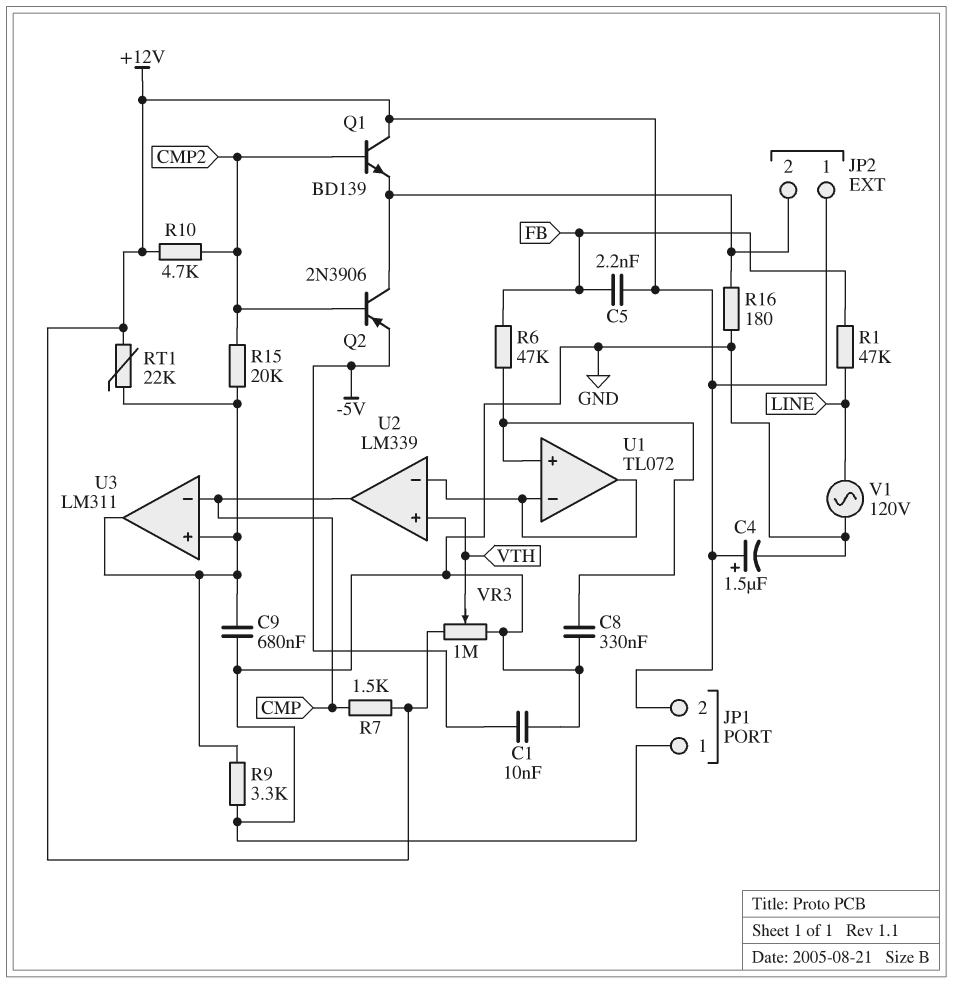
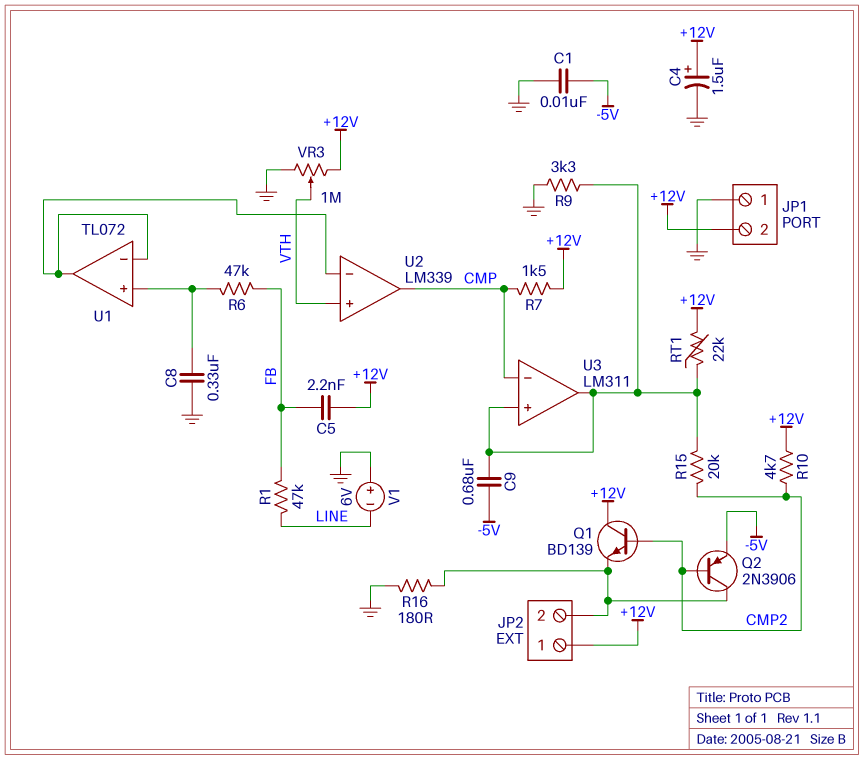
C9: 680nF (GND, U3/in+) -> 680nF (-5V, U3/in+)
V1: AC 120V (GND, LINE) -> 6V (plus GND, minus LINE)

